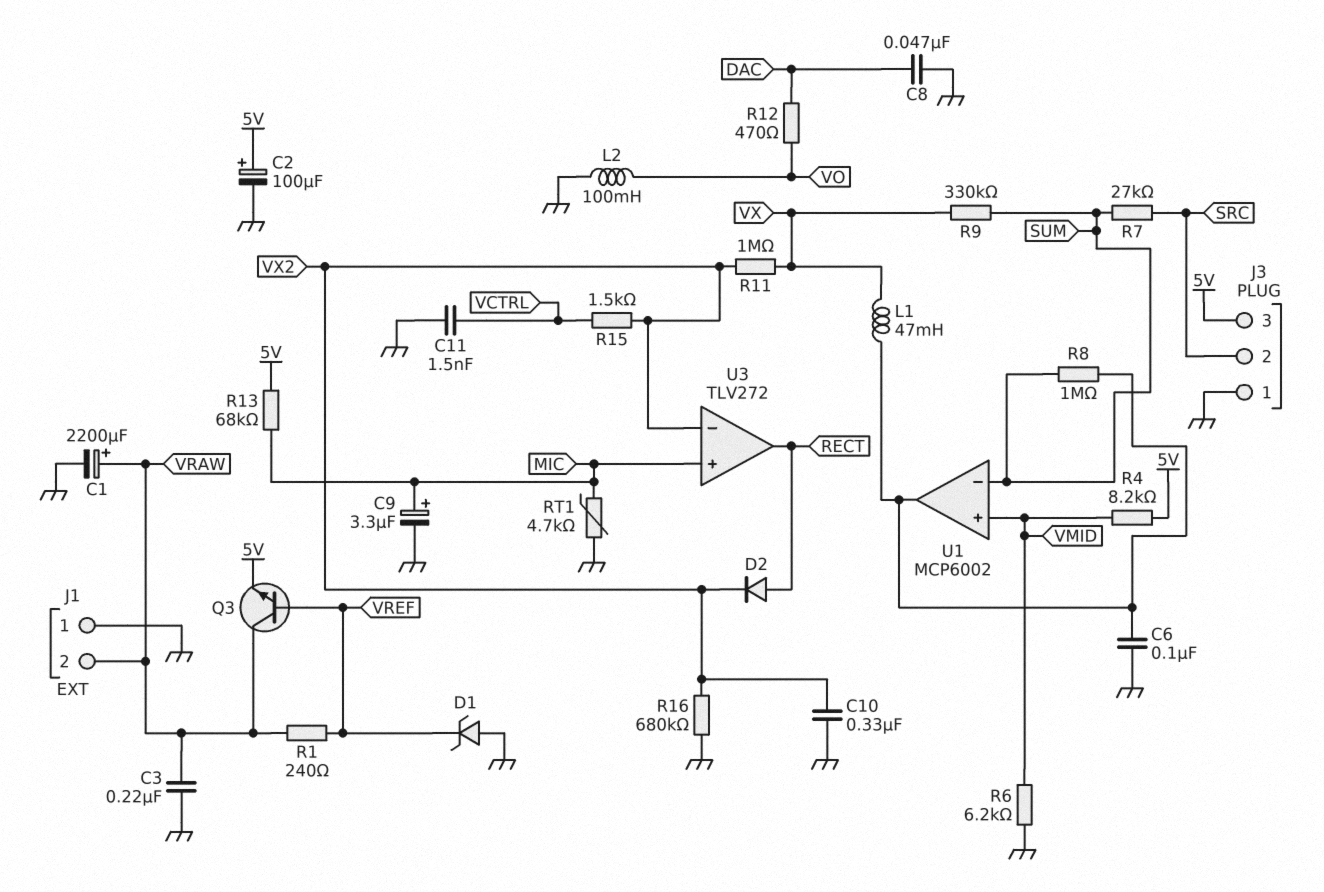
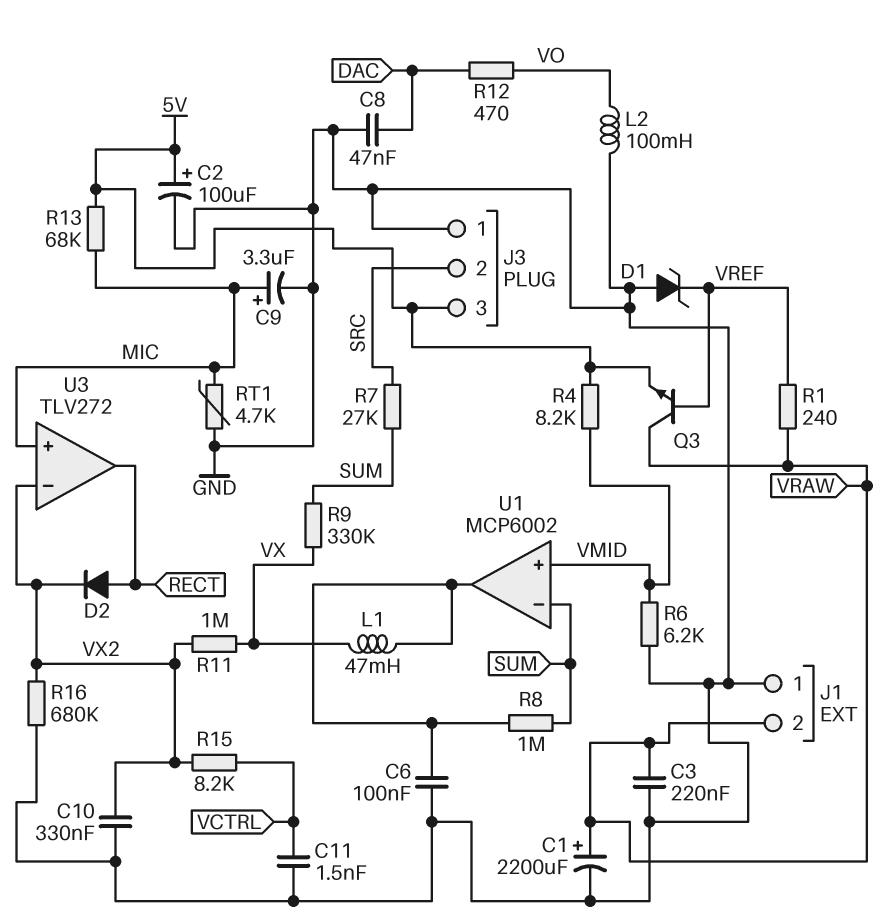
R15: 1.5k (VCTRL, VX2) -> 8.2k (VCTRL, VX2)

